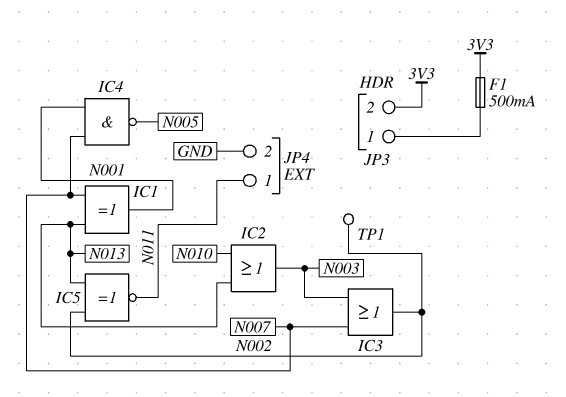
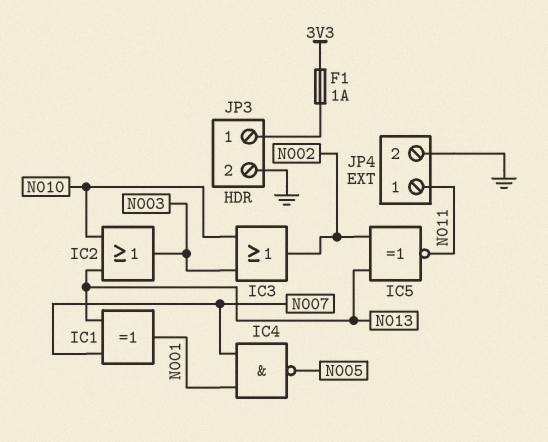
F1: 500mA (3V3, JP3/1) -> 1A (3V3, JP3/1)
IC3: OR (in N003, in N007, out N002) -> OR (in N003, in N010, out N002)
JP3 pin 2: 3V3 -> GND
TP1: test point (N002) -> none

